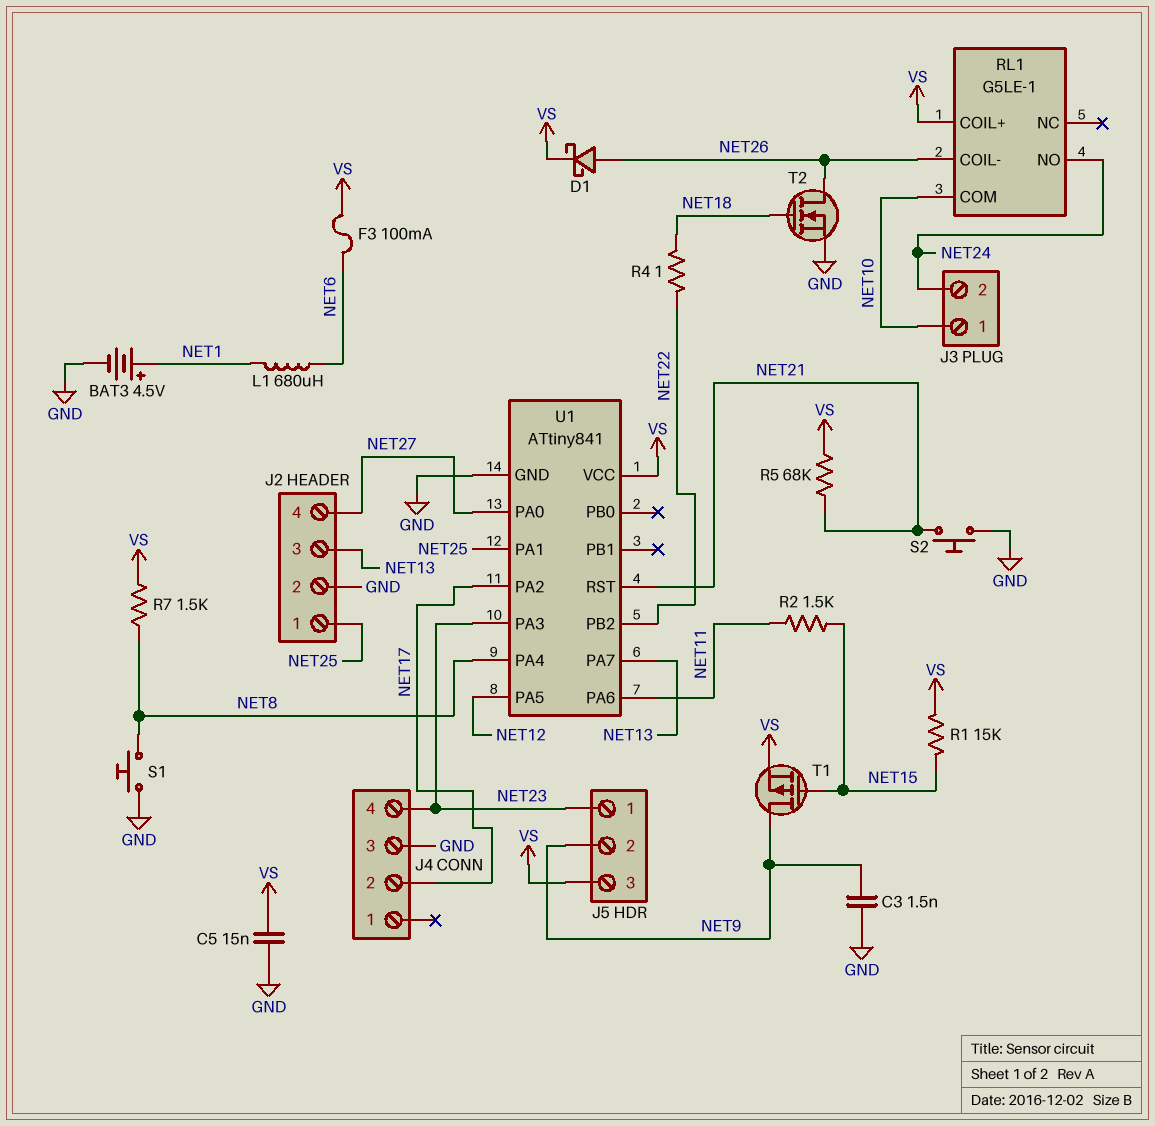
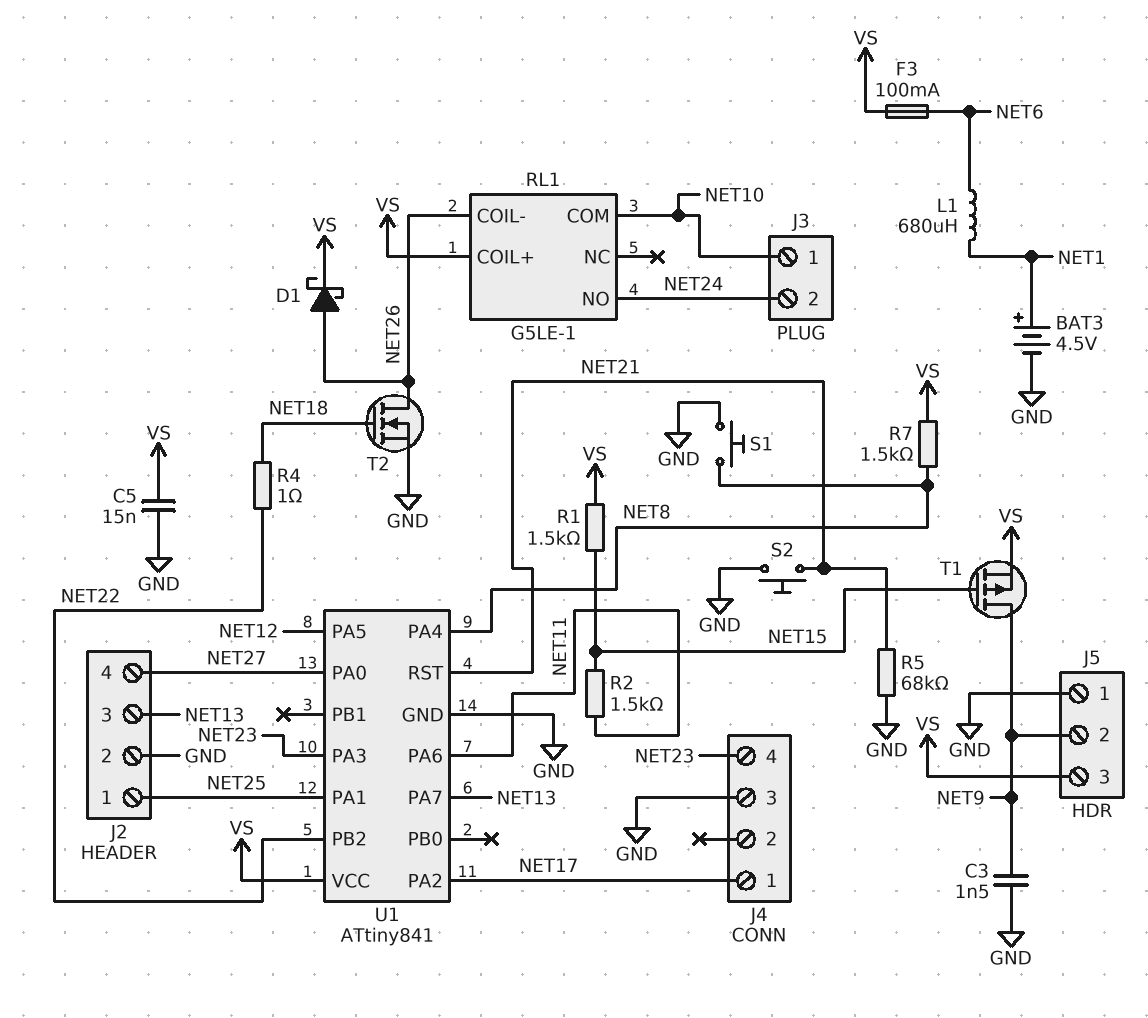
J4 pin 1: none -> NET17
J4 pin 2: NET17 -> none
J5 pin 1: NET23 -> GND
R1: 15k (NET15, VS) -> 1.5k (NET15, VS)
R5: 68k (NET21, VS) -> 68k (GND, NET21)

